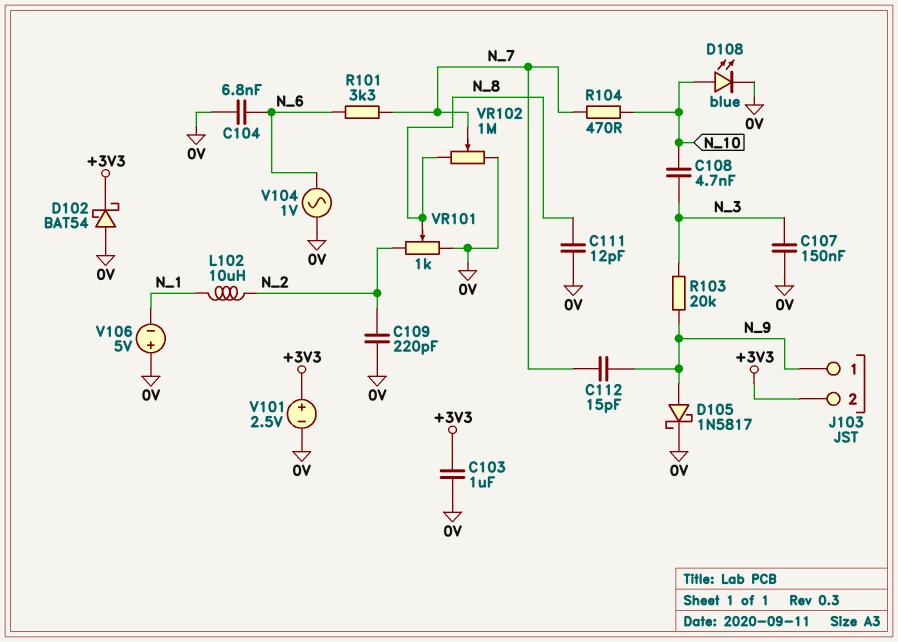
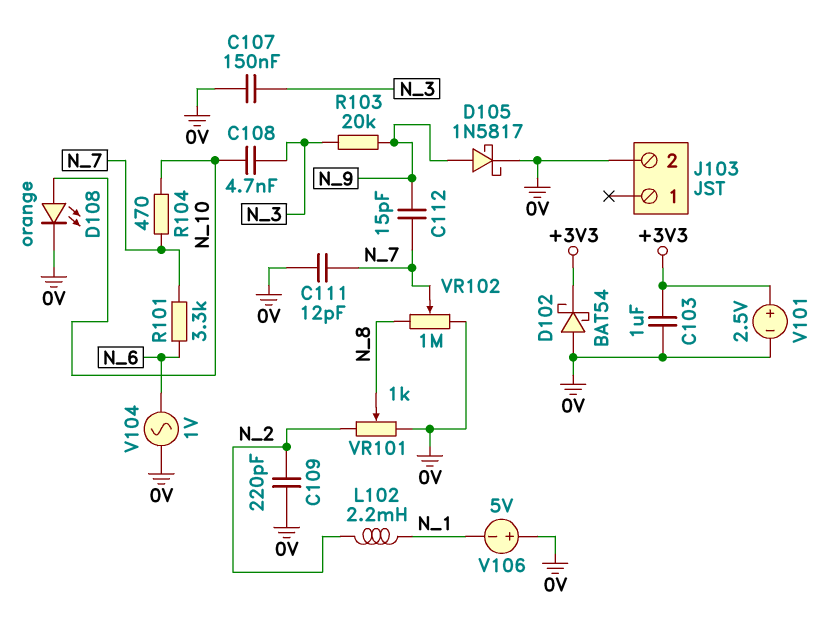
C104: 6.8nF (0V, N_6) -> none
C111: 12pF (0V, N_8) -> 12pF (0V, N_7)
D108: LED blue (A N_10, K 0V) -> LED orange (A N_10, K 0V)
J103 pin 1: N_9 -> none
J103 pin 2: +3V3 -> 0V
L102: 10uH (N_1, N_2) -> 2.2mH (N_1, N_2)

